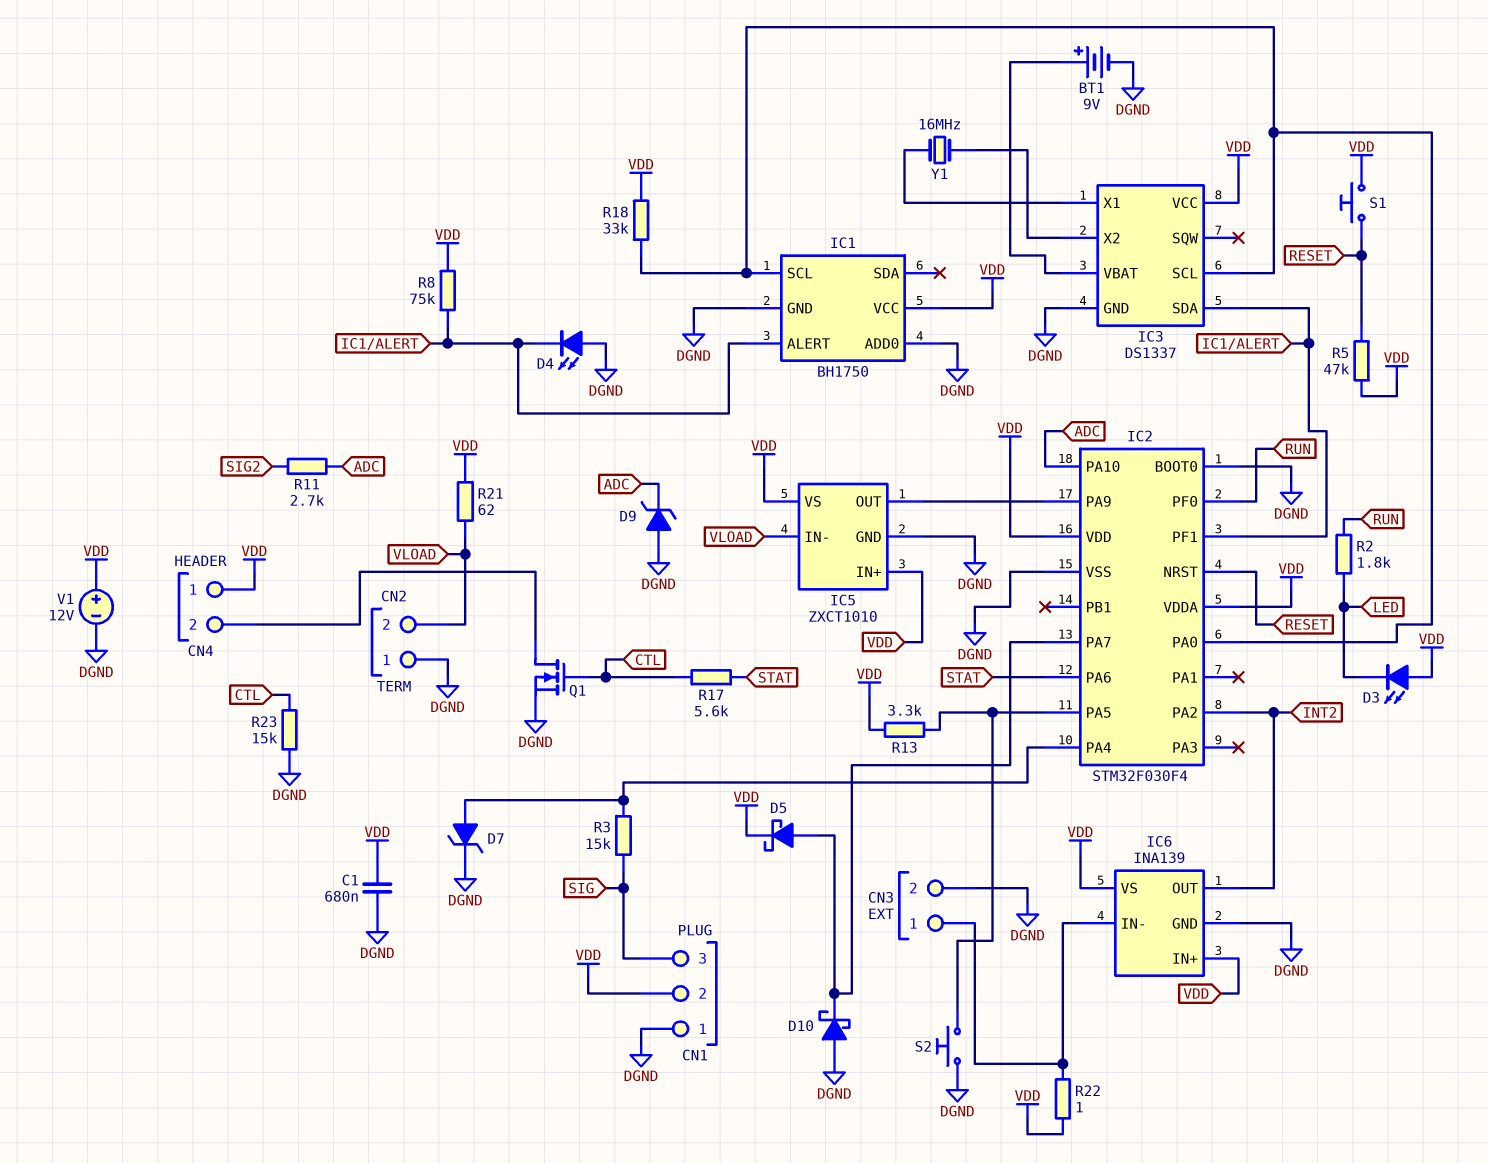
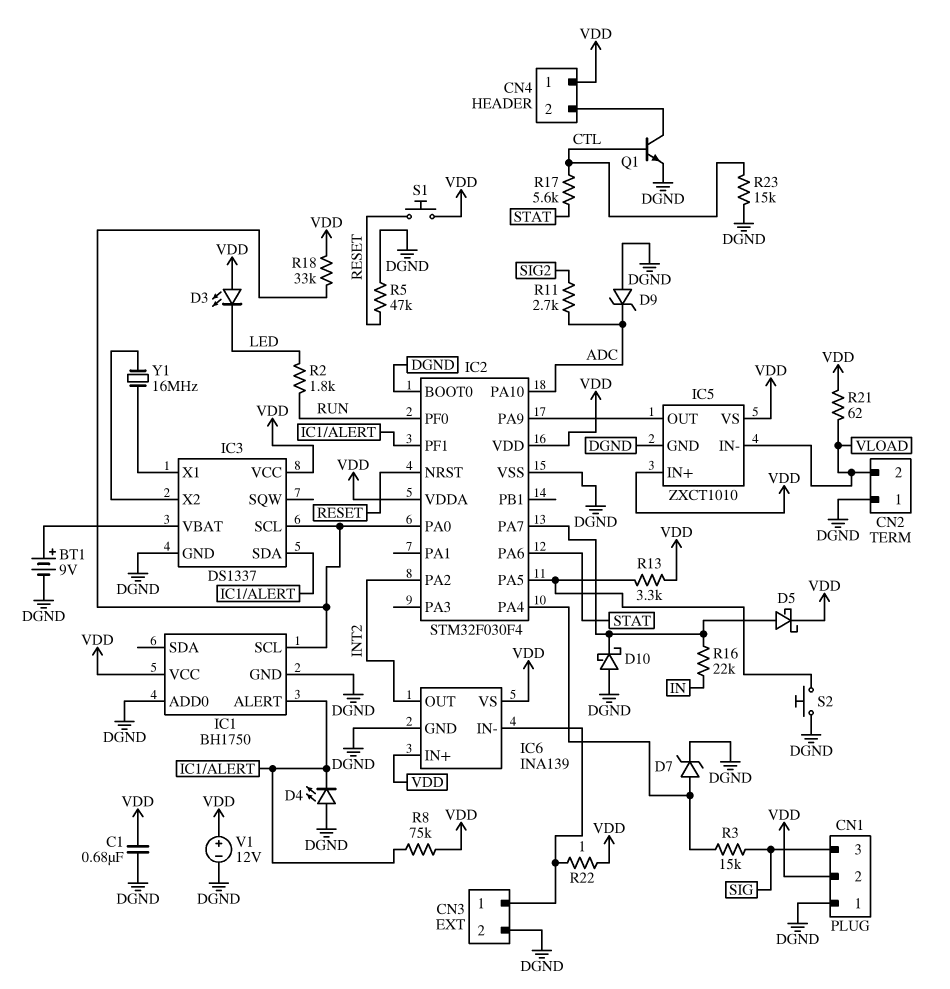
Q1: NMOS (G CTL, D CN4/2, S DGND) -> NPN (B CTL, C CN4/2, E DGND)
R5: 47k (RESET, VDD) -> 47k (DGND, RESET)
R16: none -> 22k (IC2/PA7, IN)

